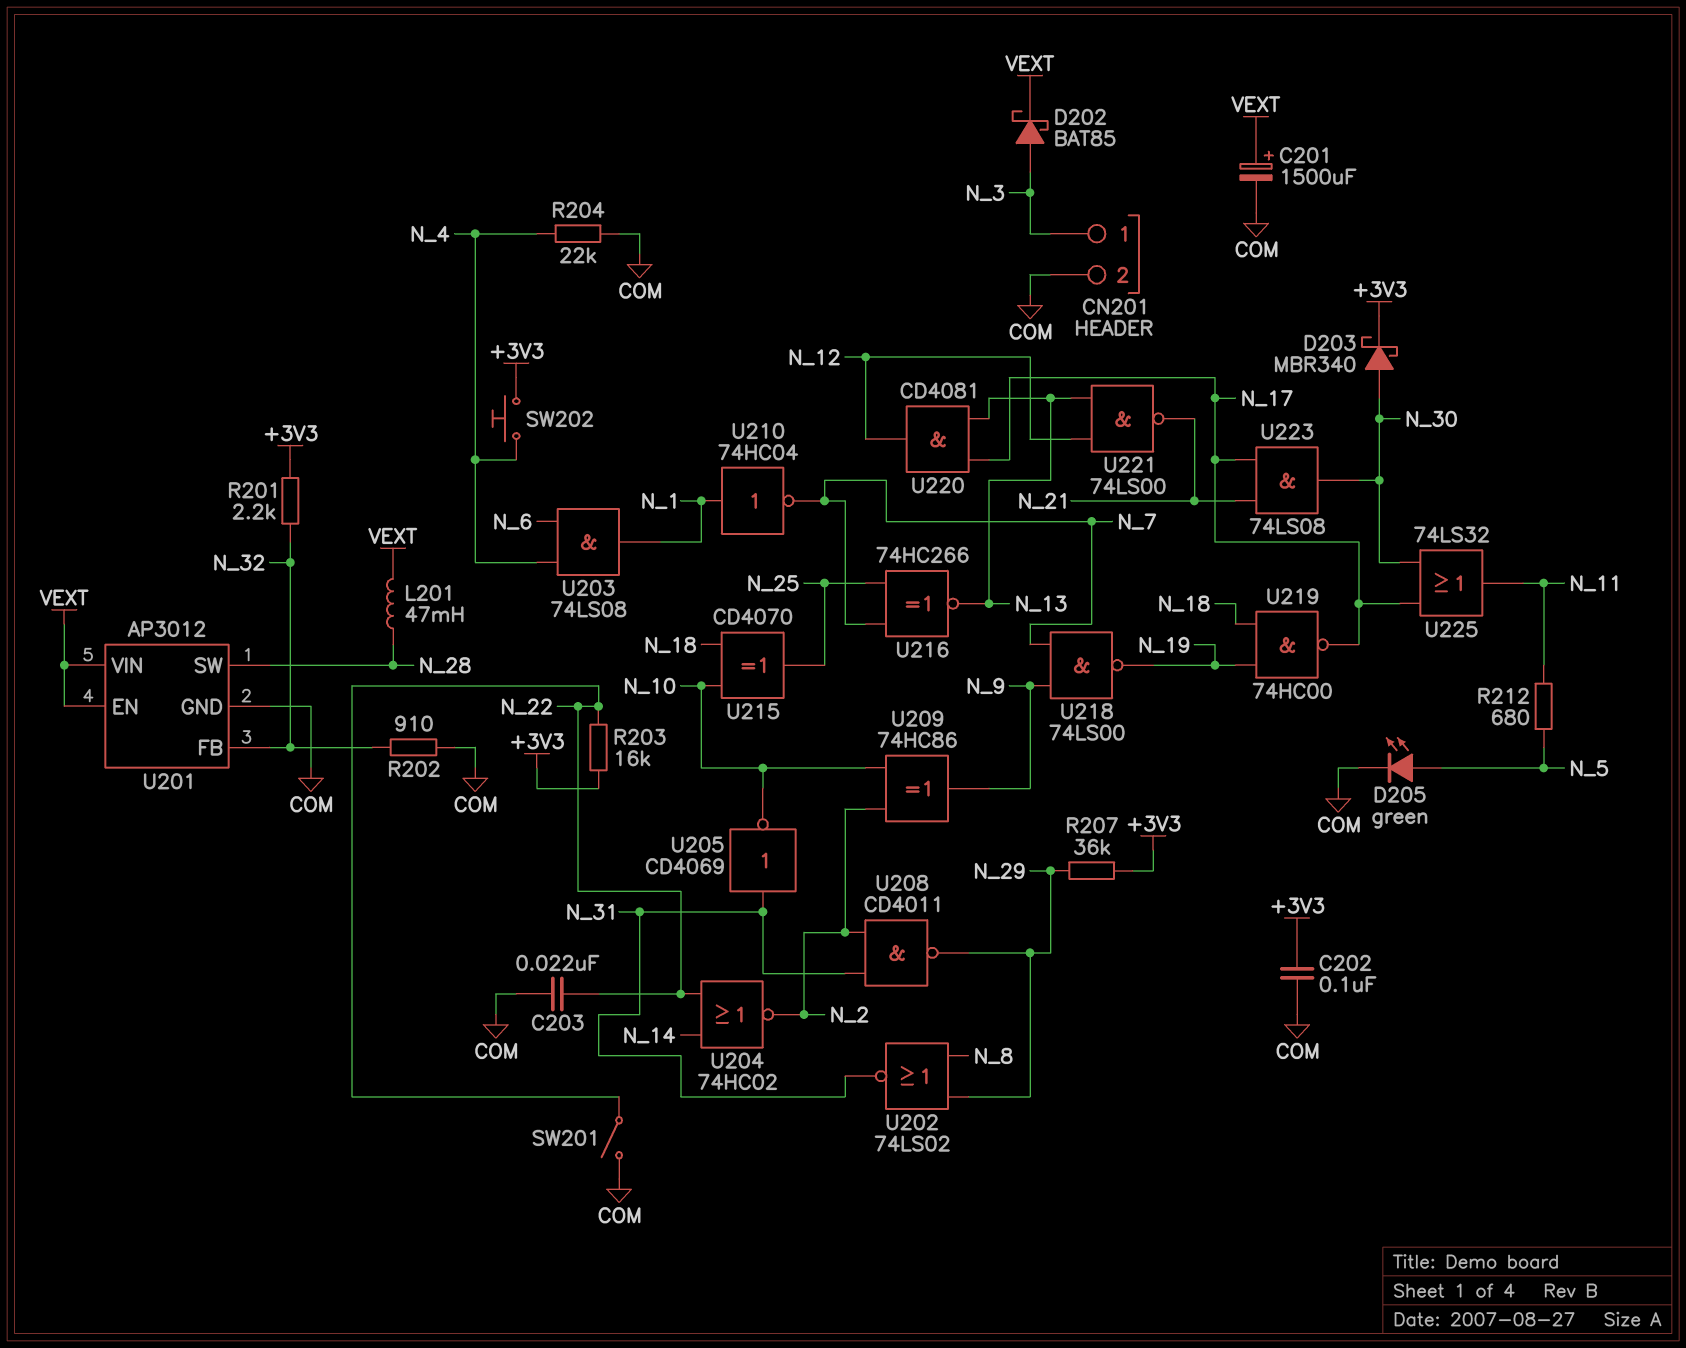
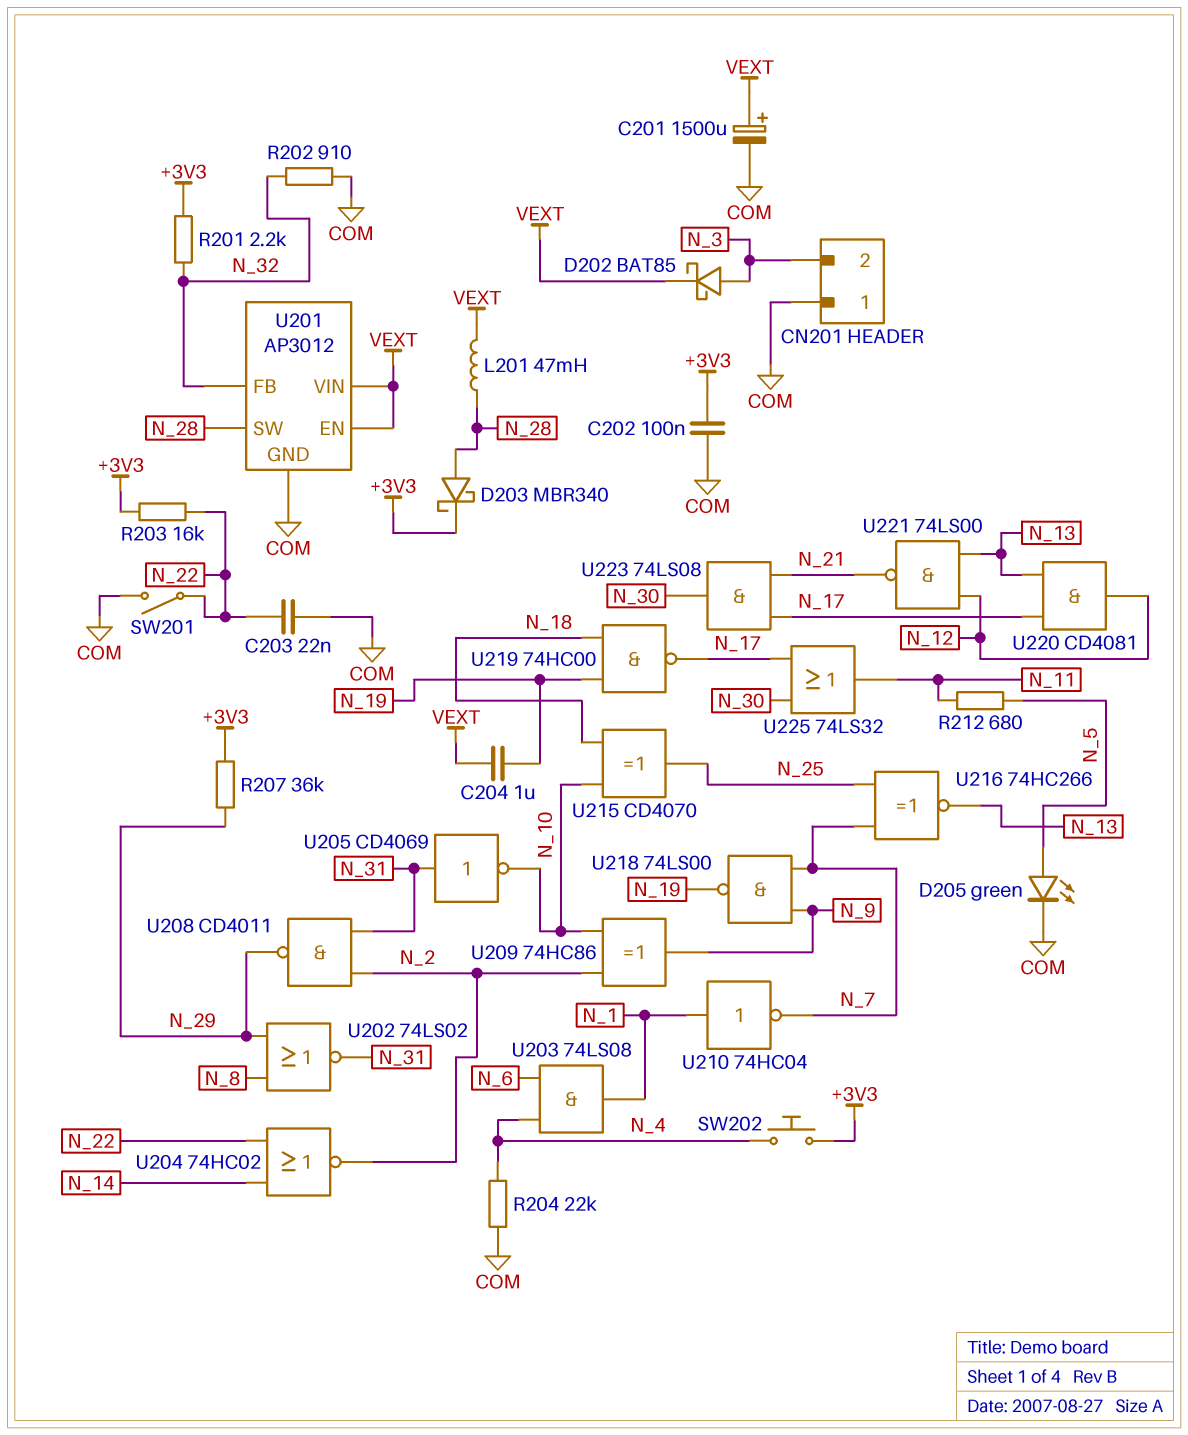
C204: none -> 1uF (N_19, VEXT)
CN201 pin 1: N_3 -> COM
CN201 pin 2: COM -> N_3
D203: schottky MBR340 (A N_30, K +3V3) -> schottky MBR340 (A N_28, K +3V3)

